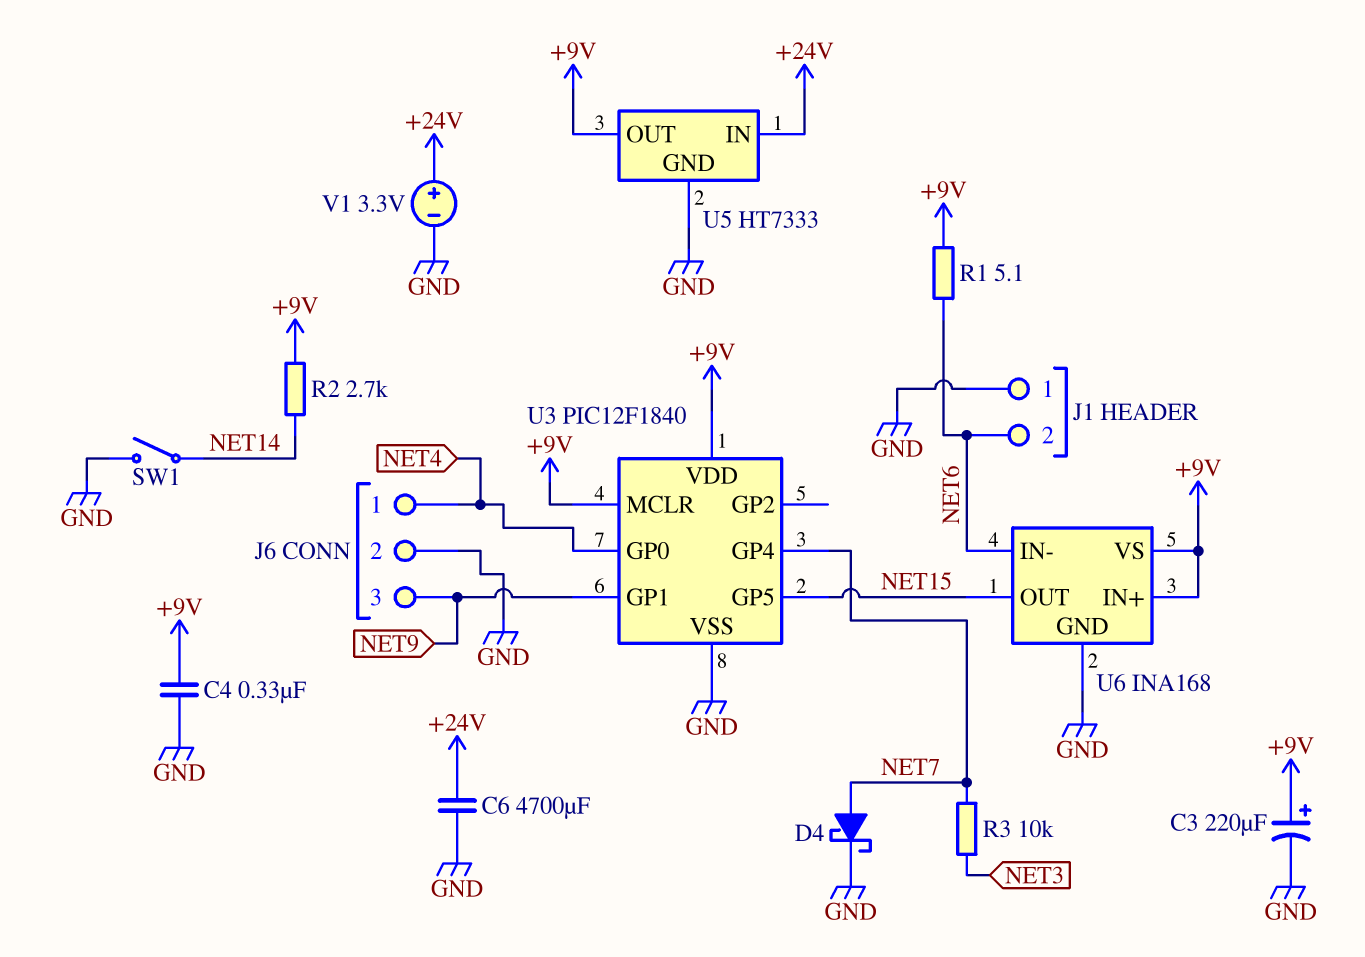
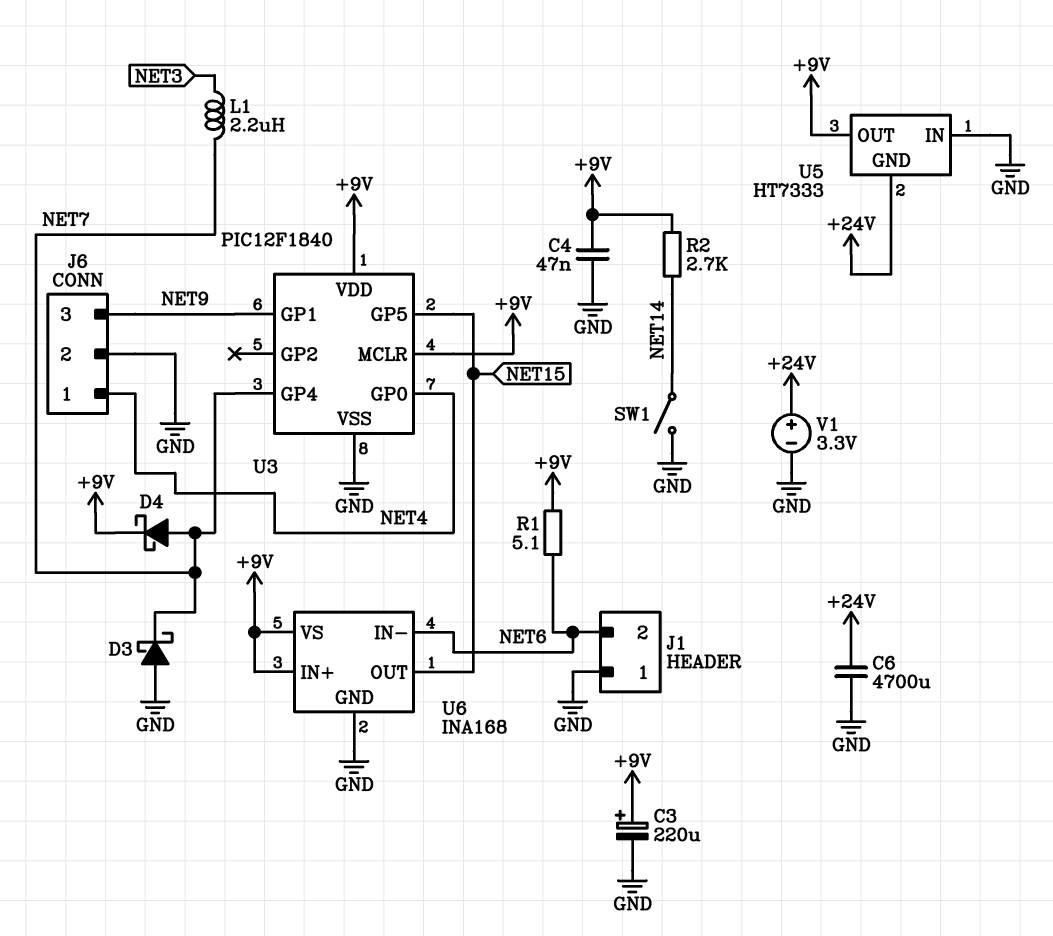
C4: 330nF (+9V, GND) -> 47nF (+9V, GND)
D3: none -> schottky (A GND, K NET7)
D4: schottky (A NET7, K GND) -> schottky (A NET7, K +9V)
L1: none -> 2.2uH (NET3, NET7)
R3: 10k (NET3, NET7) -> none
U5 pin GND: GND -> +24V
U5 pin IN: +24V -> GND

